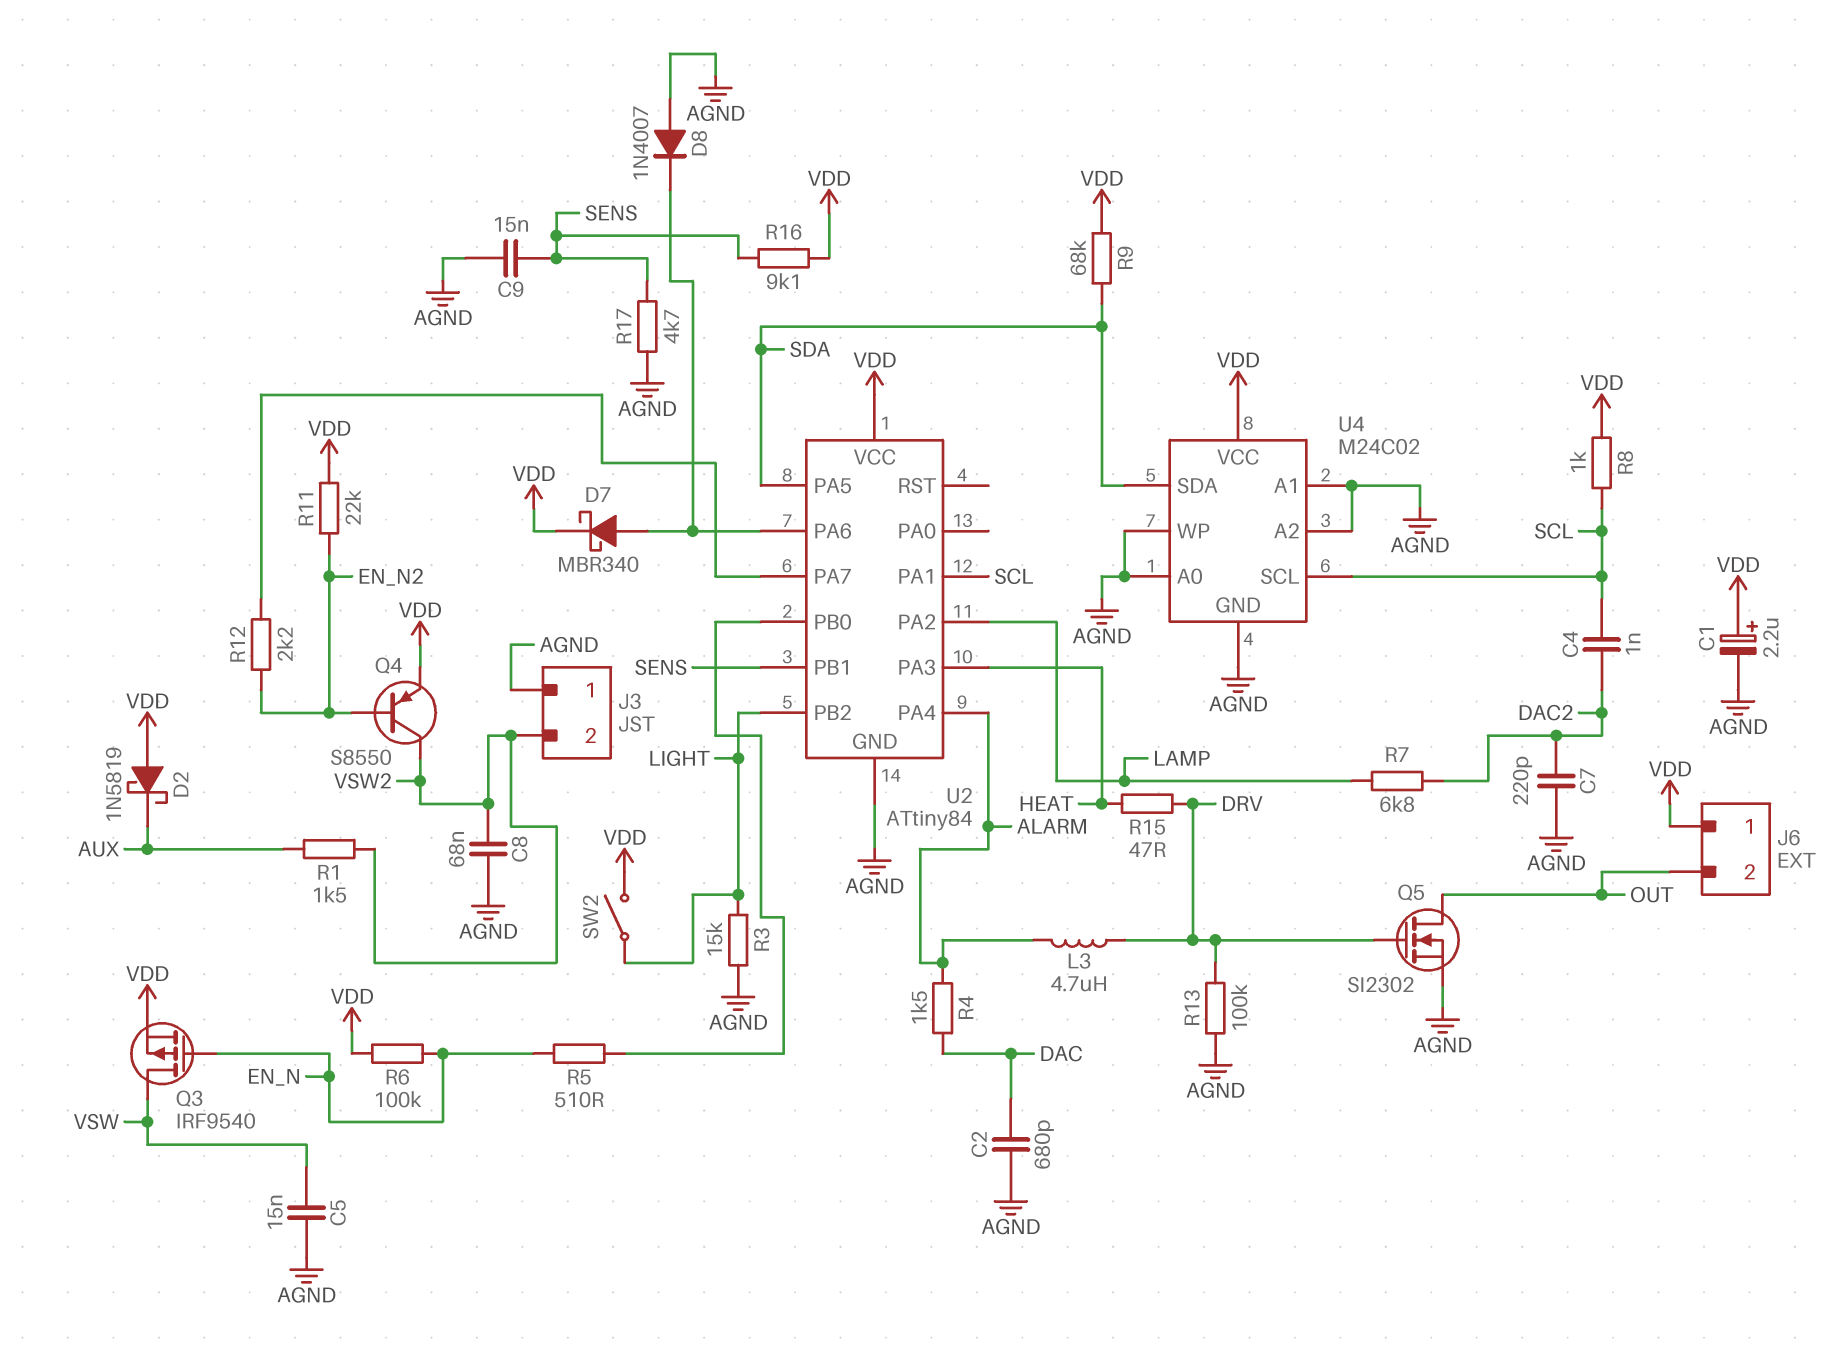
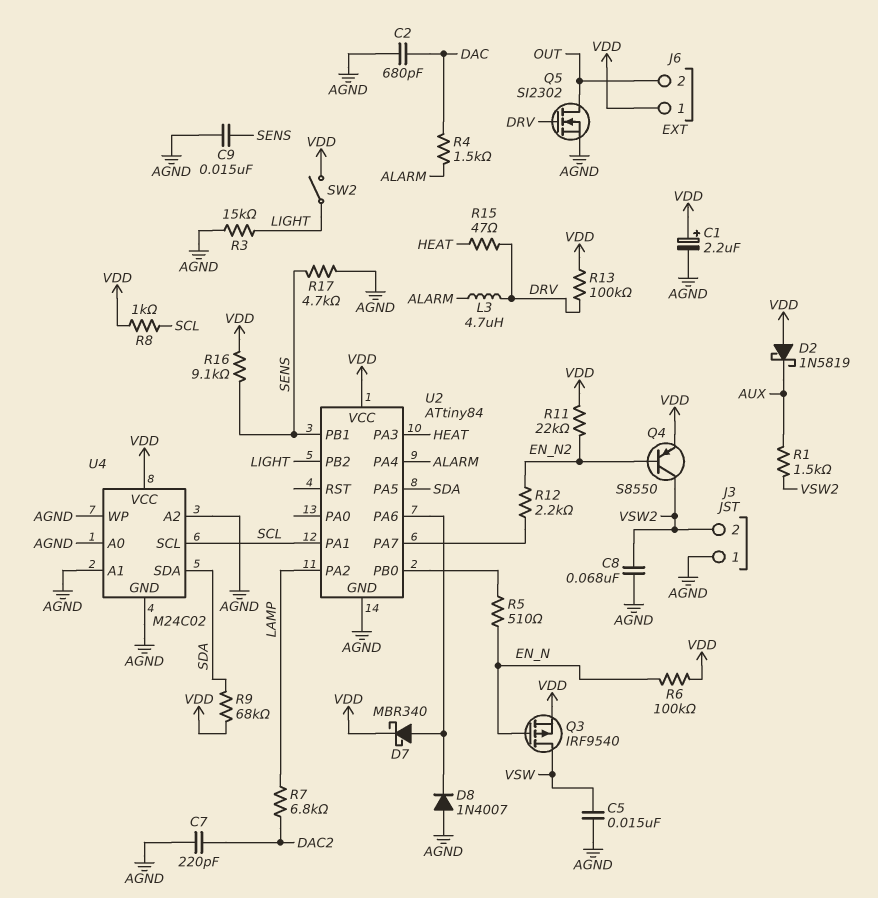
C4: 1nF (DAC2, SCL) -> none
R13: 100k (AGND, DRV) -> 100k (DRV, VDD)

